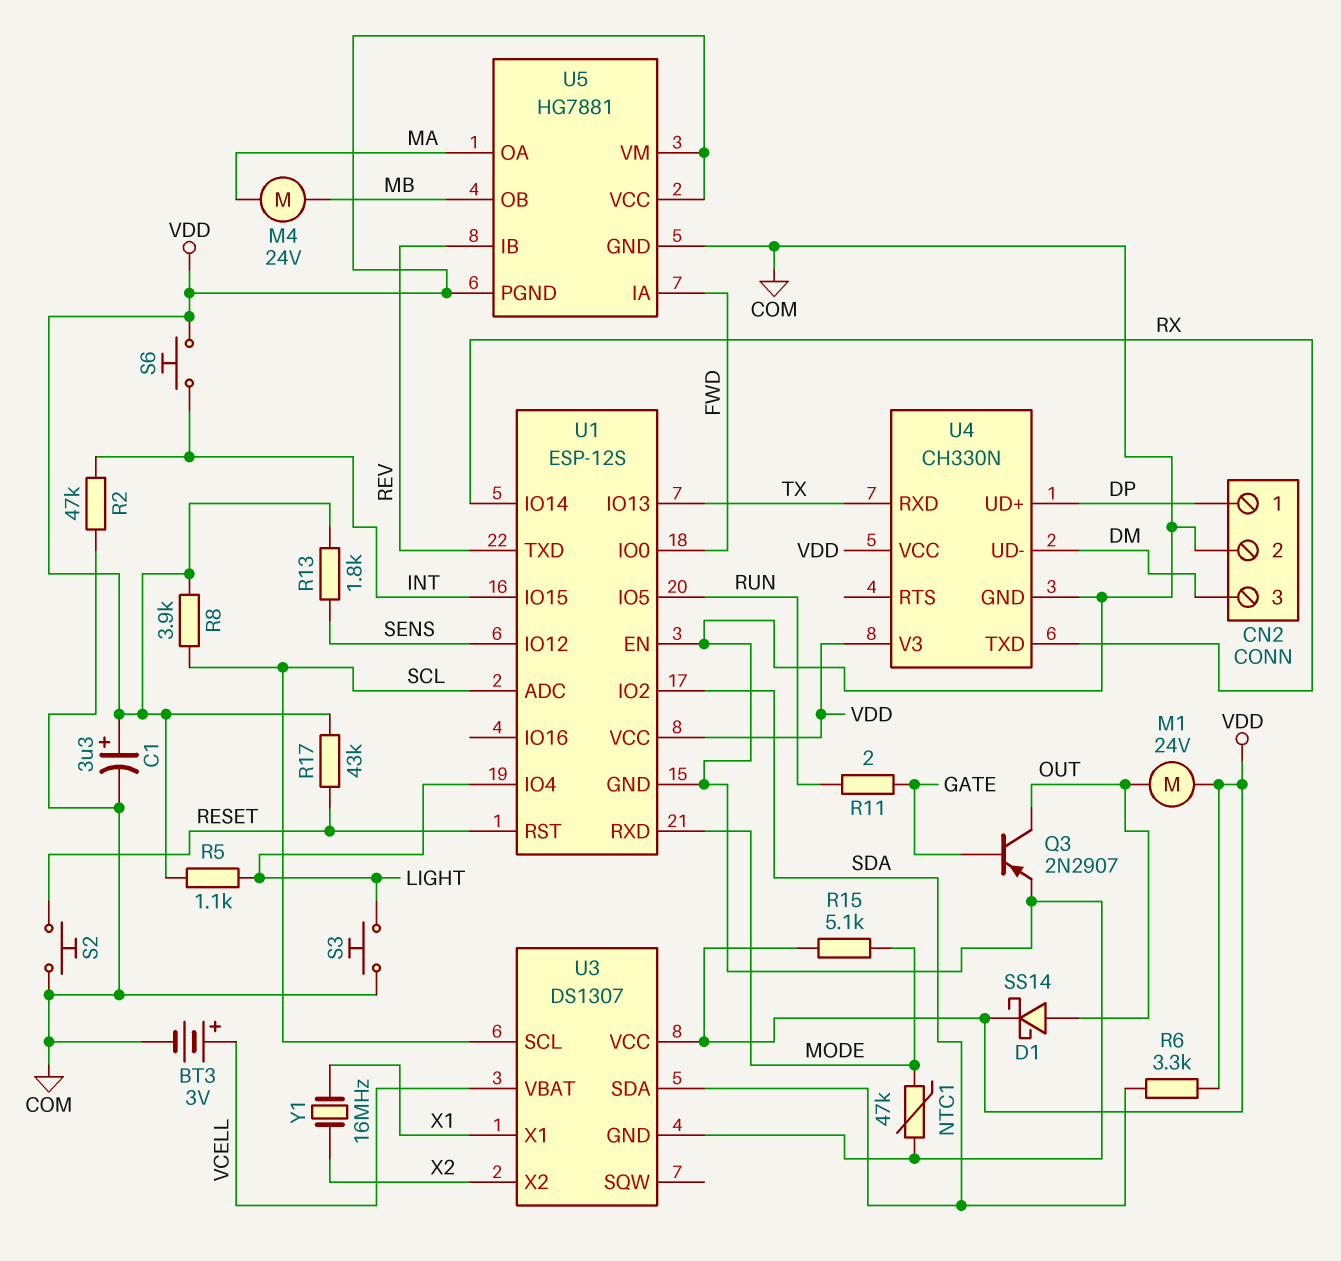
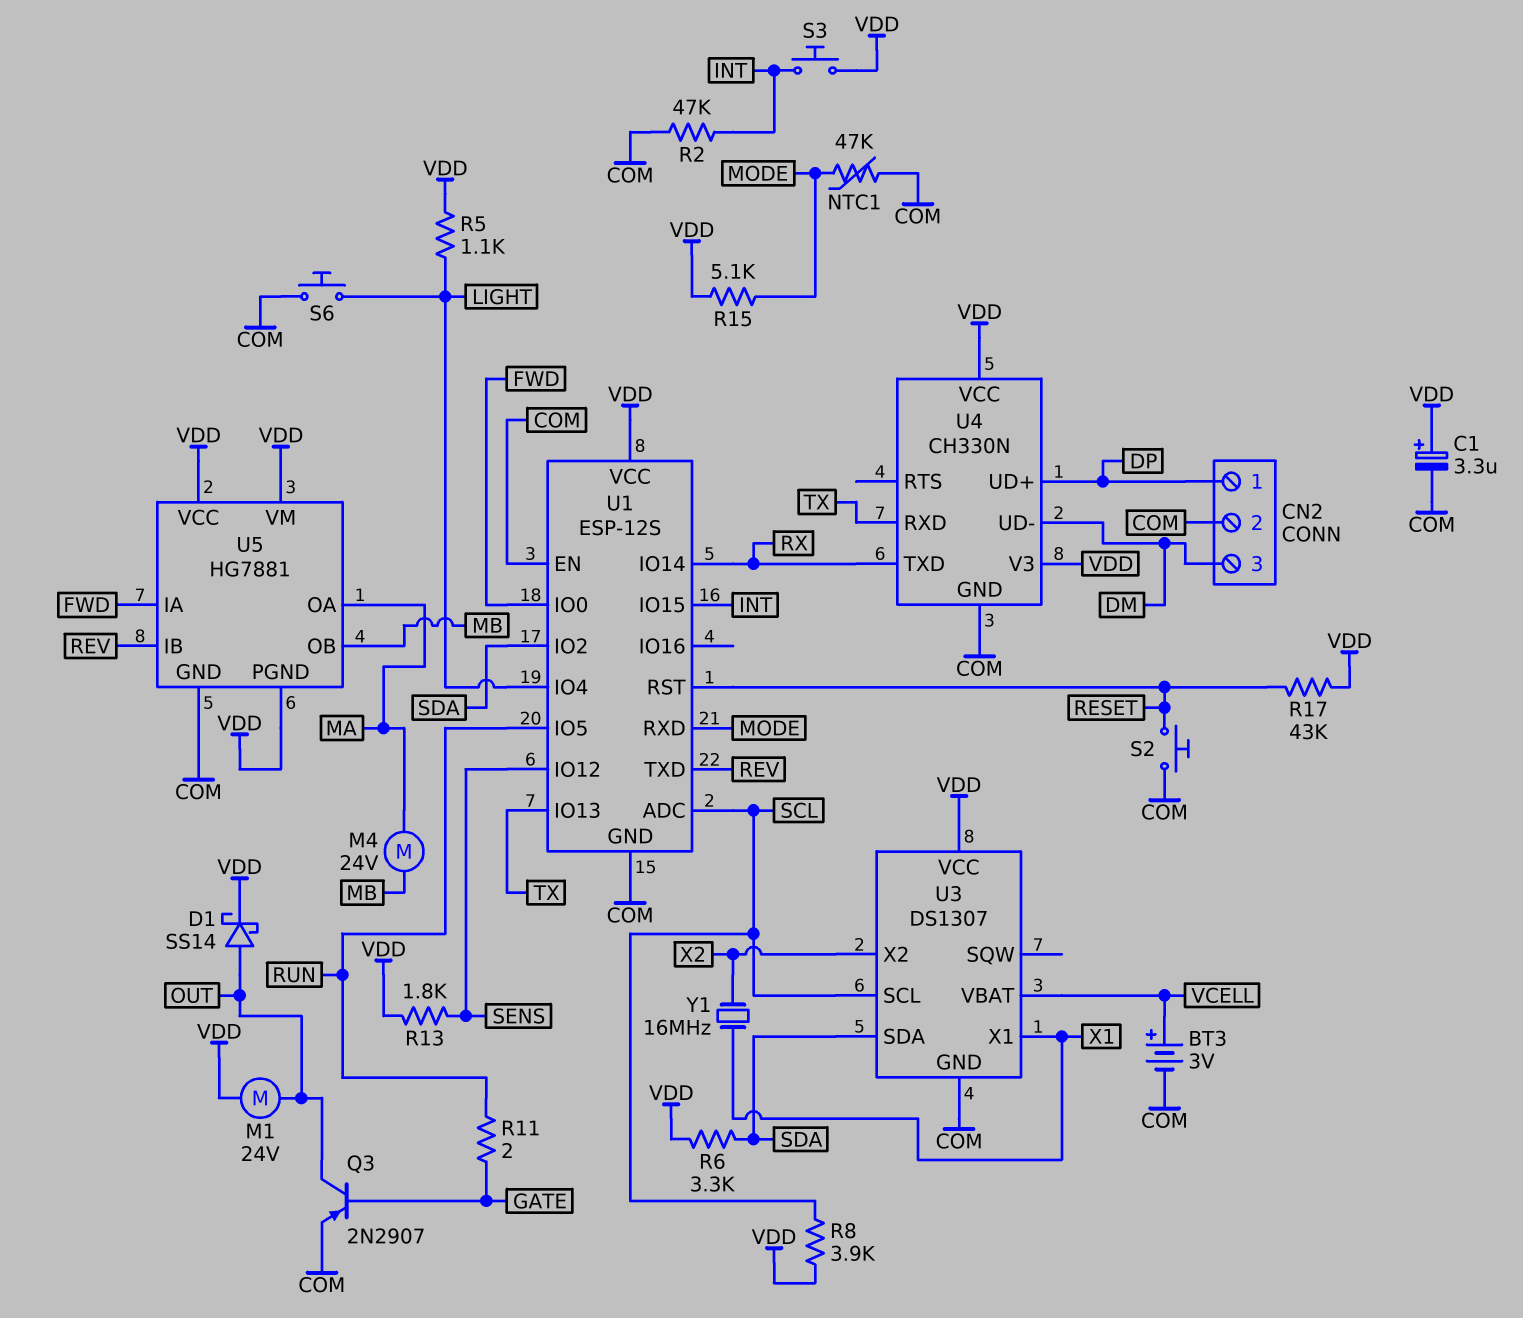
S3: button (COM, LIGHT) -> button (INT, VDD)
S6: button (INT, VDD) -> button (COM, LIGHT)

